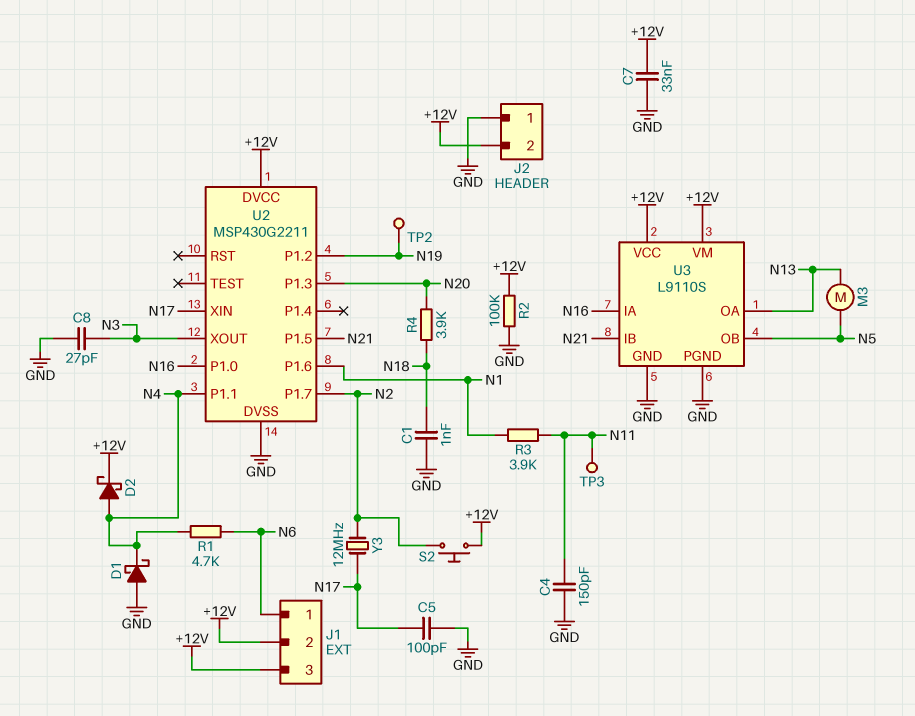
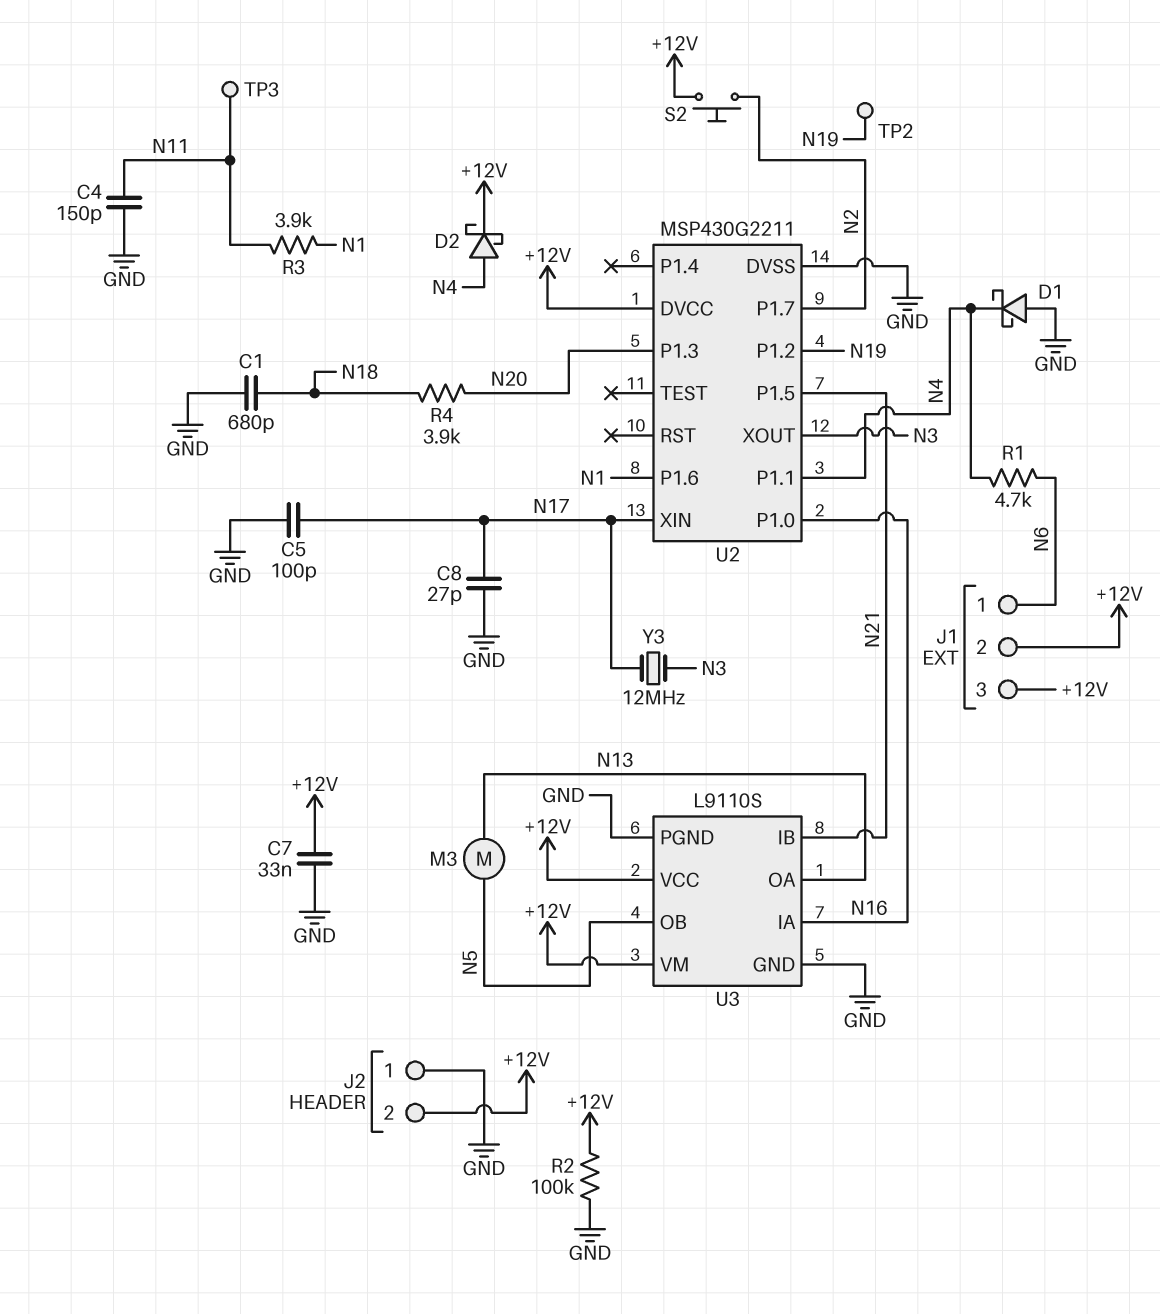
C1: 1nF (GND, N18) -> 680pF (GND, N18)
C8: 27pF (GND, N3) -> 27pF (GND, N17)
Y3: 12MHz (N2, N17) -> 12MHz (N3, N17)

